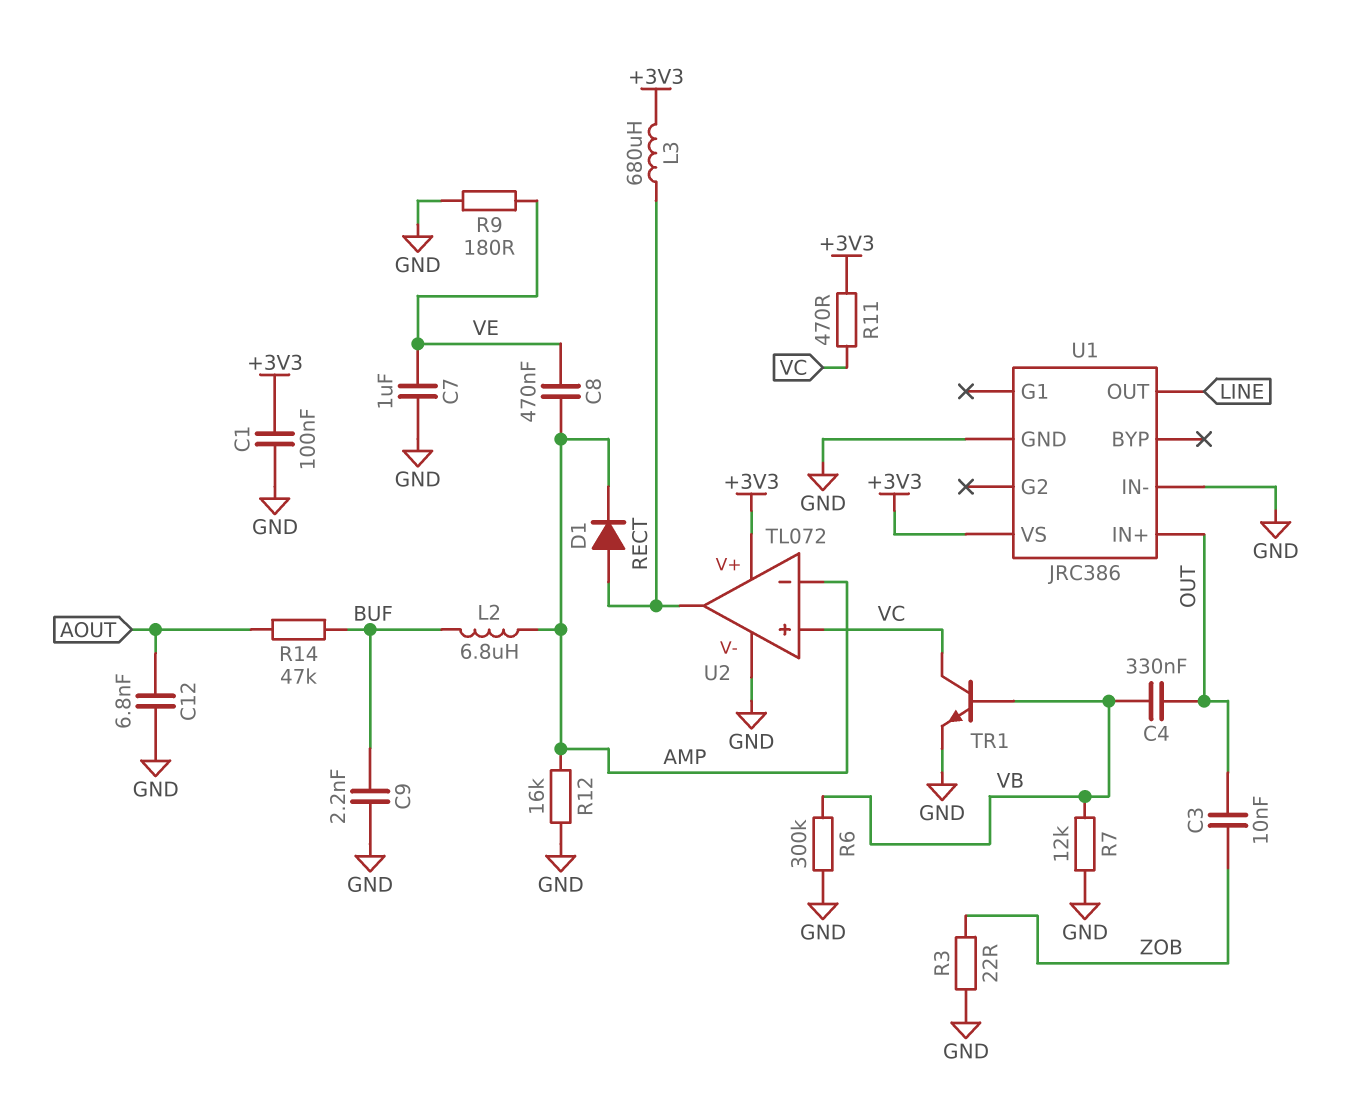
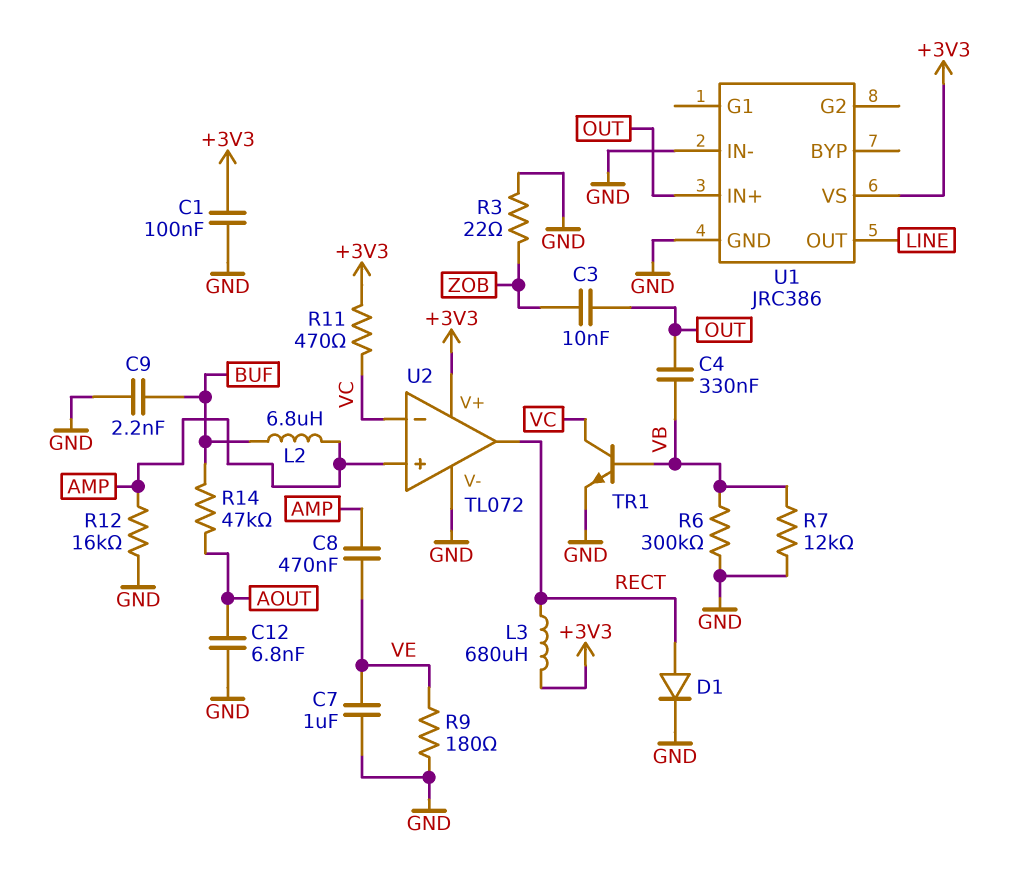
D1: diode (A RECT, K AMP) -> diode (A RECT, K GND)
U2 pin in+: VC -> AMP
U2 pin in-: AMP -> VC

